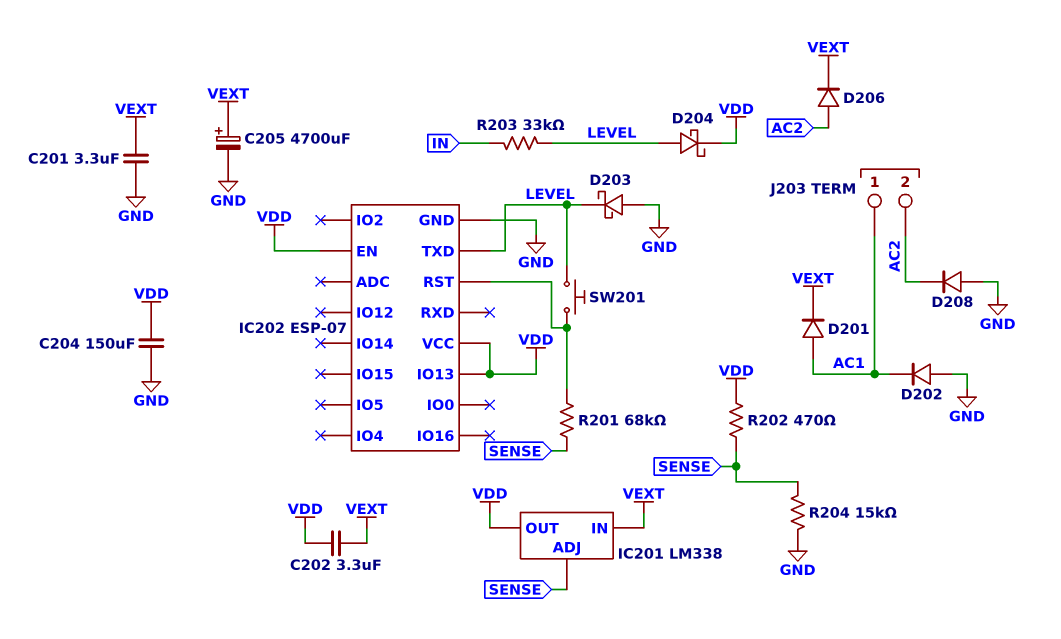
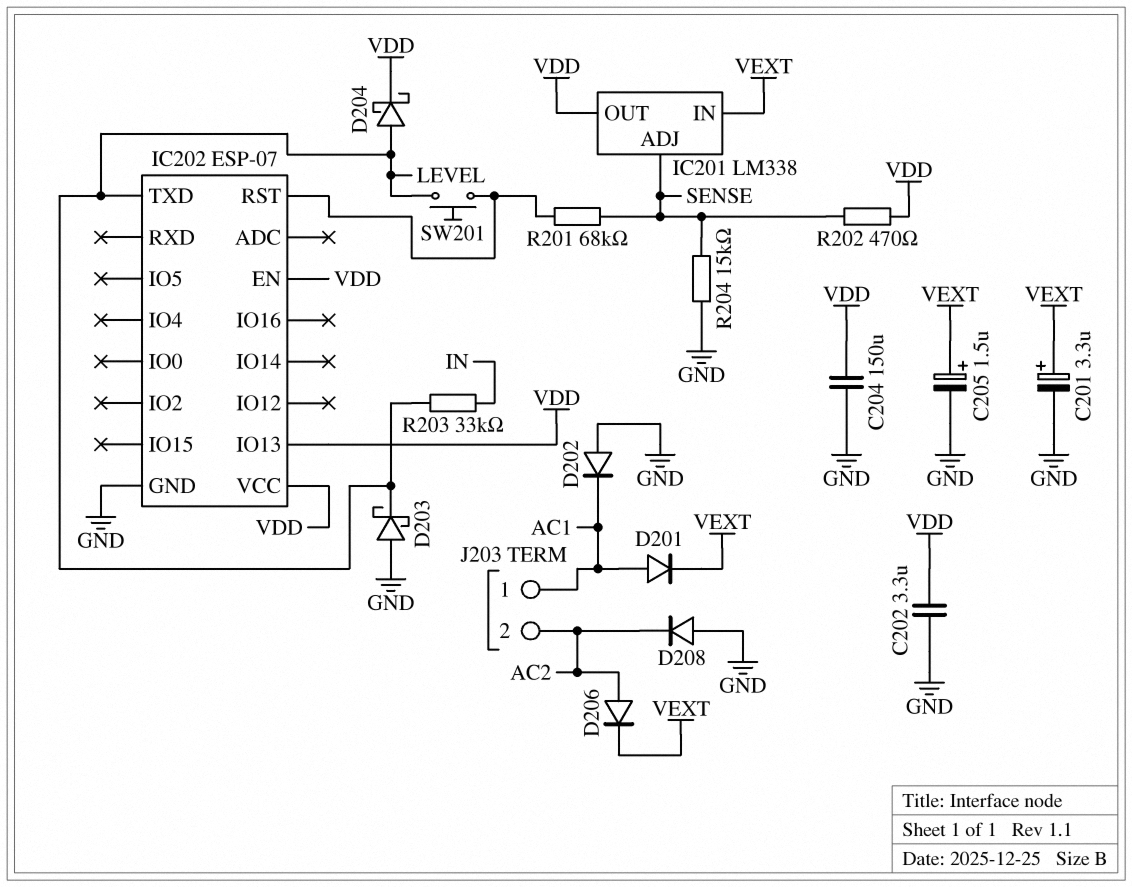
C201: 3.3uF (GND, VEXT) -> 3.3uF (plus VEXT, minus GND)
C202: 3.3uF (VDD, VEXT) -> 3.3uF (GND, VDD)
C205: 4700uF (plus VEXT, minus GND) -> 1.5uF (plus VEXT, minus GND)

